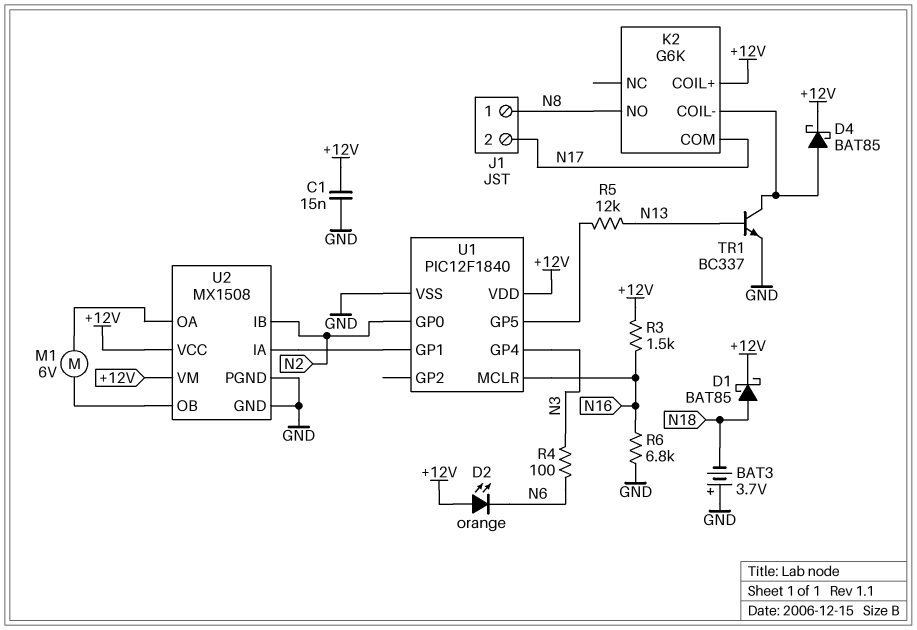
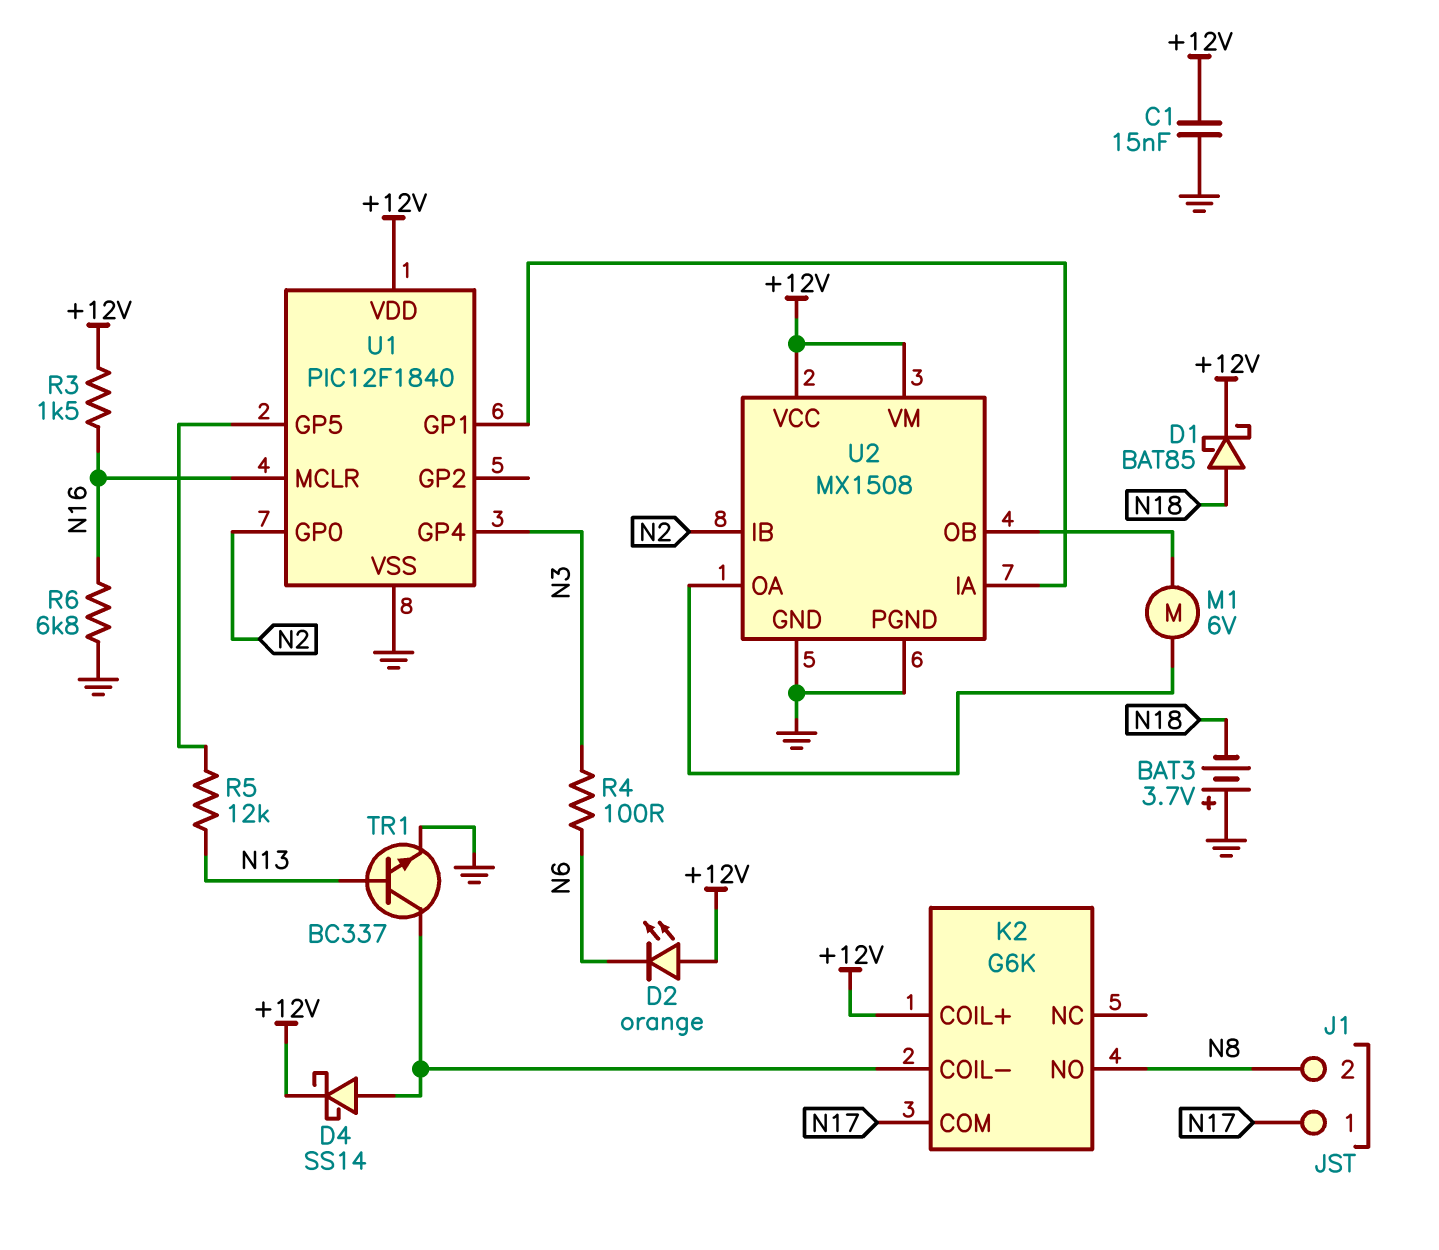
D4: schottky BAT85 (A K2/COIL-, K +12V) -> schottky SS14 (A K2/COIL-, K +12V)
J1 pin 1: N8 -> N17
J1 pin 2: N17 -> N8

